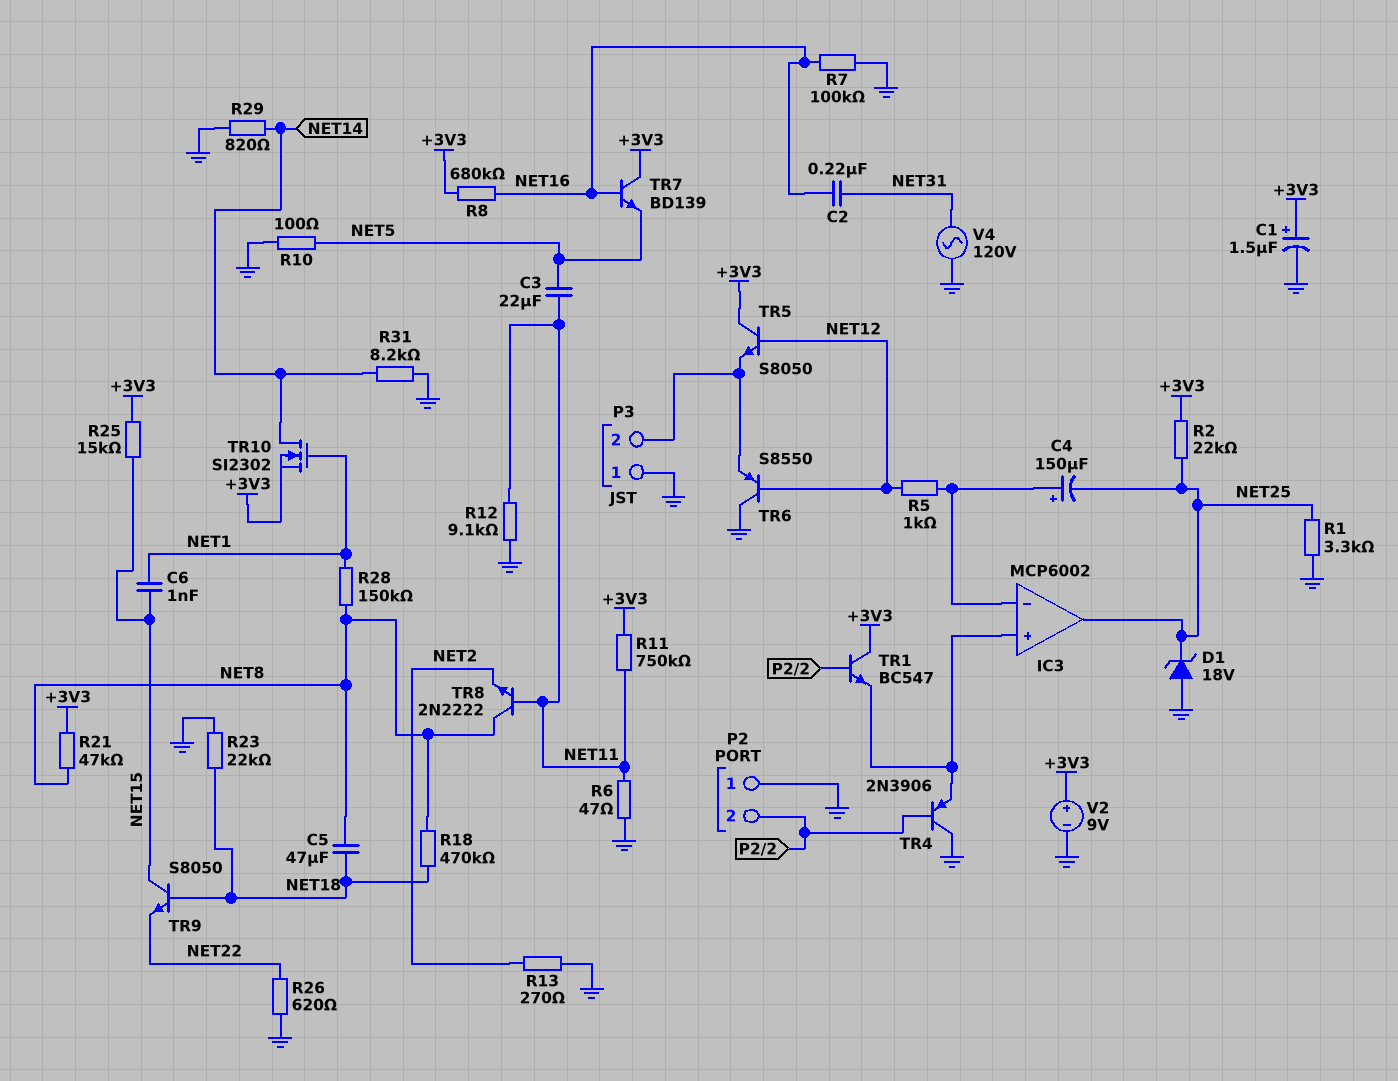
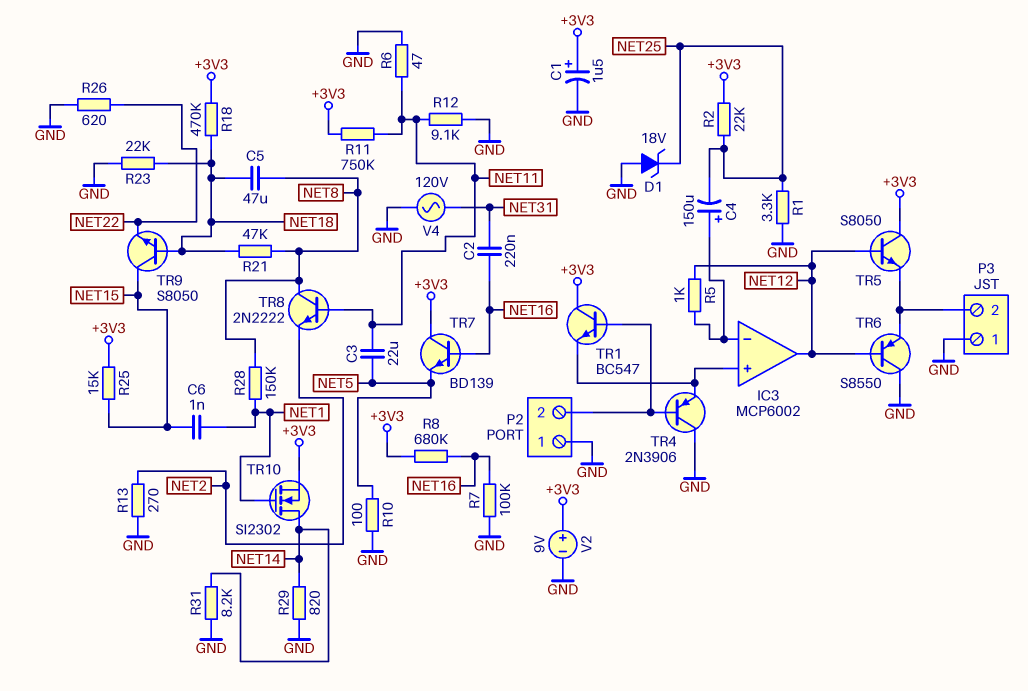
IC3 pin out: NET25 -> NET12
R18: 470k (NET8, NET18) -> 470k (+3V3, NET18)
R21: 47k (+3V3, NET8) -> 47k (NET8, NET18)

